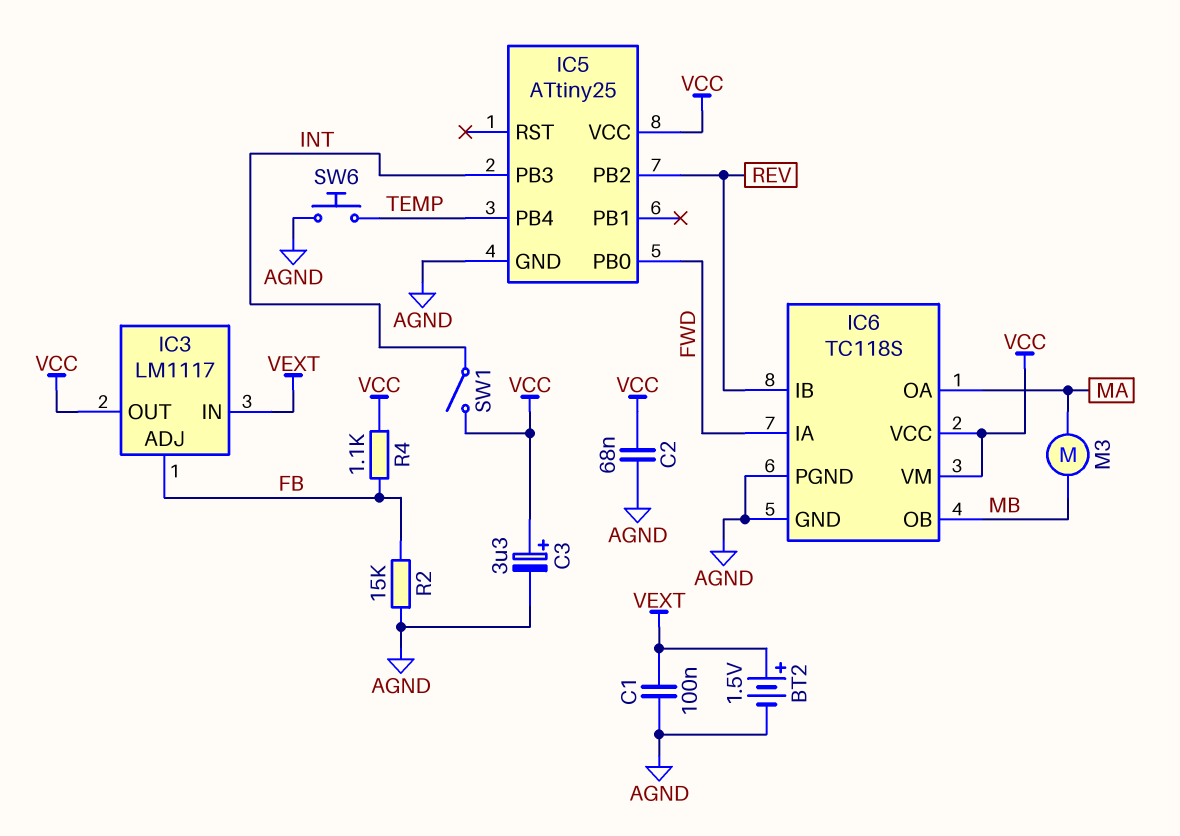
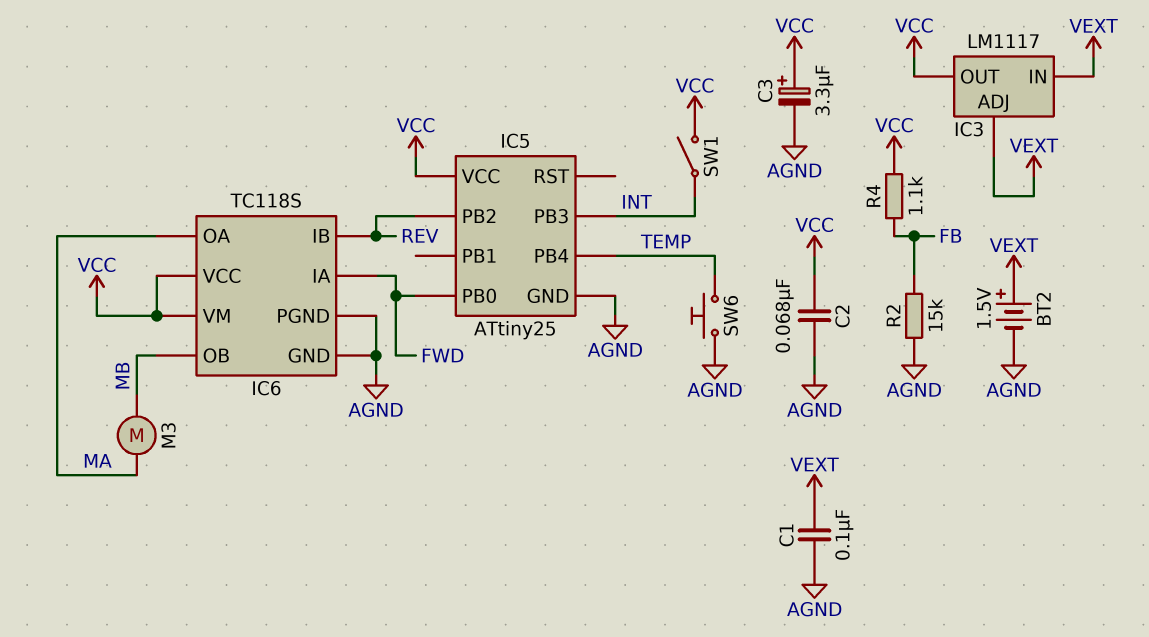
IC3 pin ADJ: FB -> VEXT

